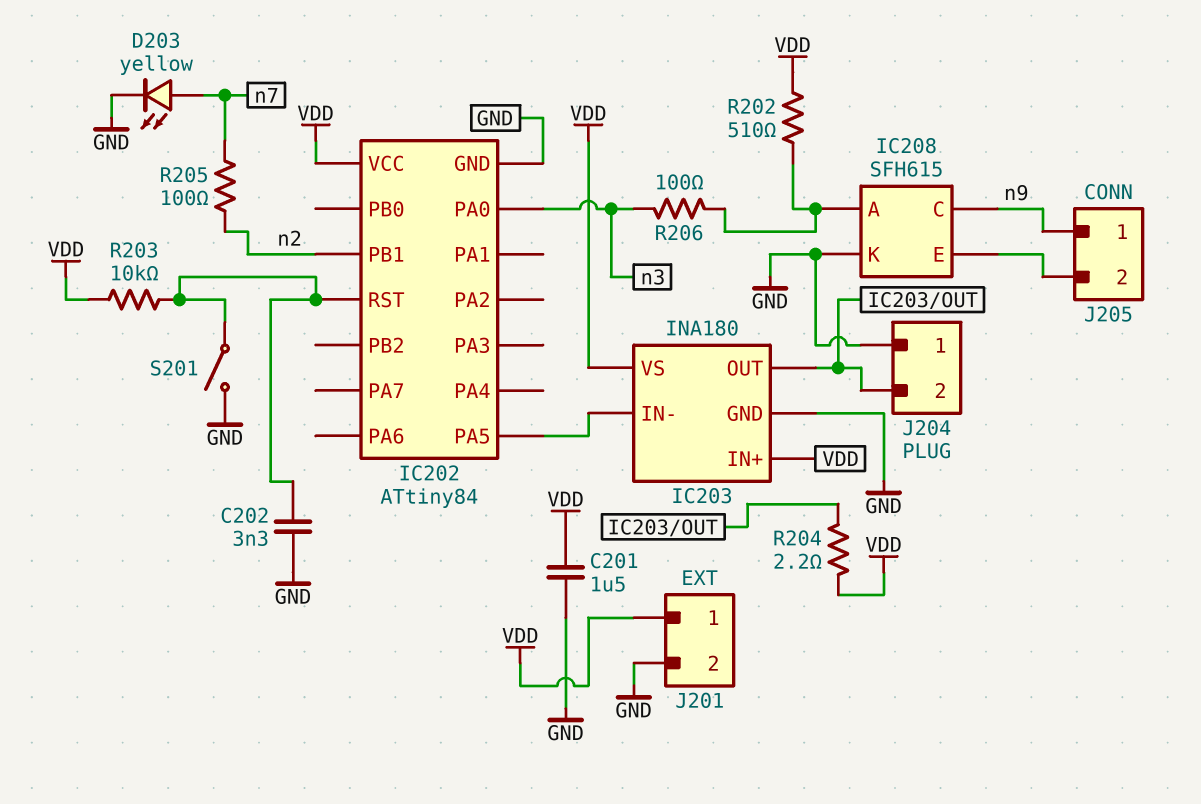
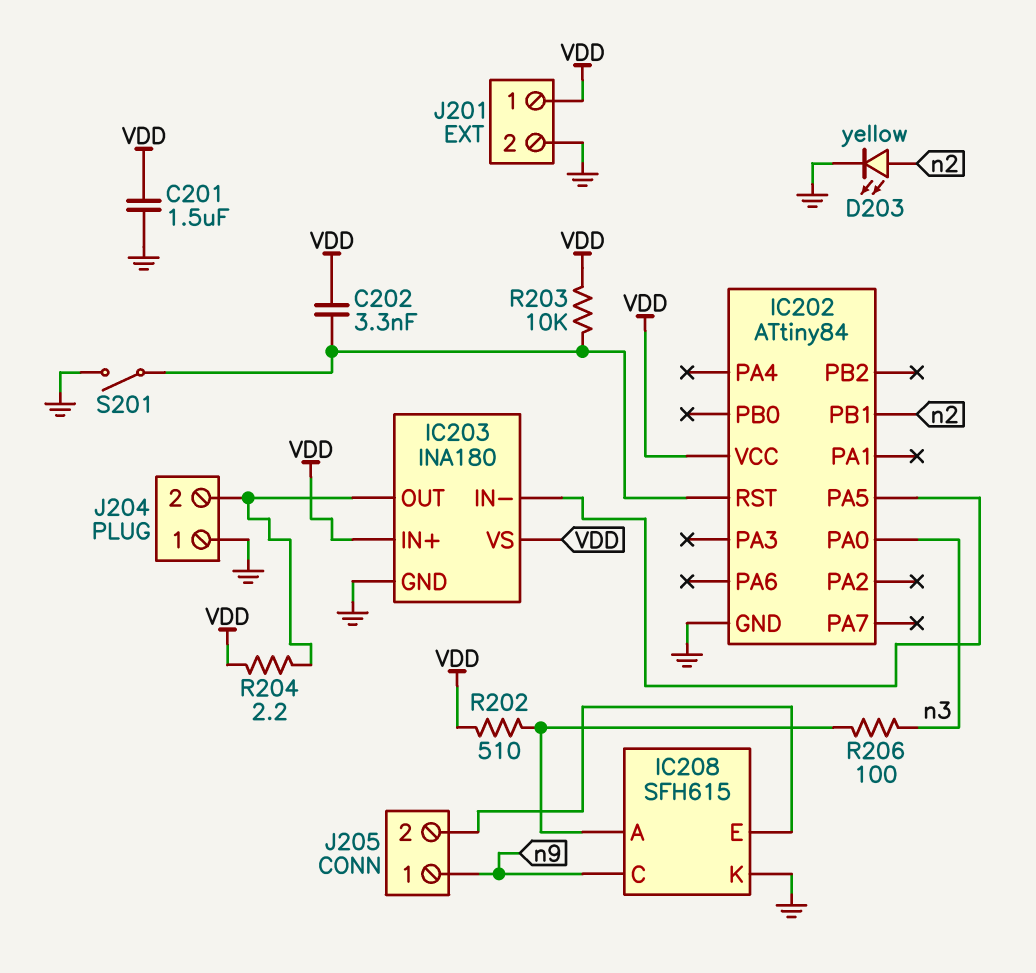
C202: 3.3nF (GND, IC202/RST) -> 3.3nF (IC202/RST, VDD)
D203: LED yellow (A n7, K GND) -> LED yellow (A n2, K GND)
R205: 100 (n2, n7) -> none

